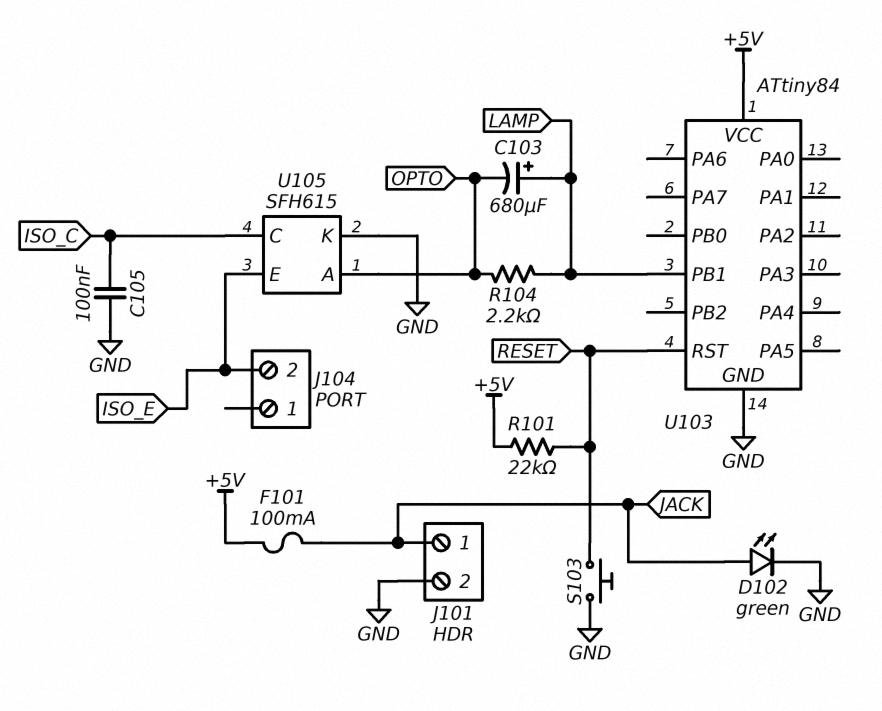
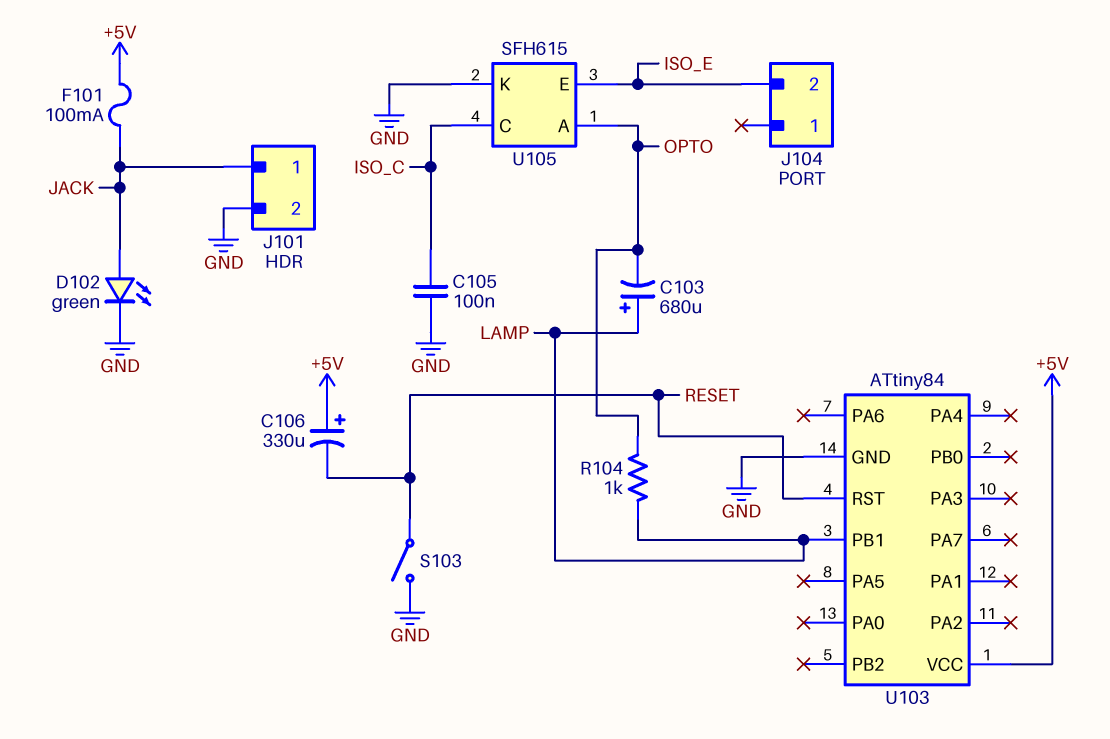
C106: none -> 330uF (plus +5V, minus RESET)
R101: 22k (+5V, RESET) -> none
R104: 2.2k (LAMP, OPTO) -> 1k (LAMP, OPTO)
S103: button (GND, RESET) -> switch (GND, RESET)

